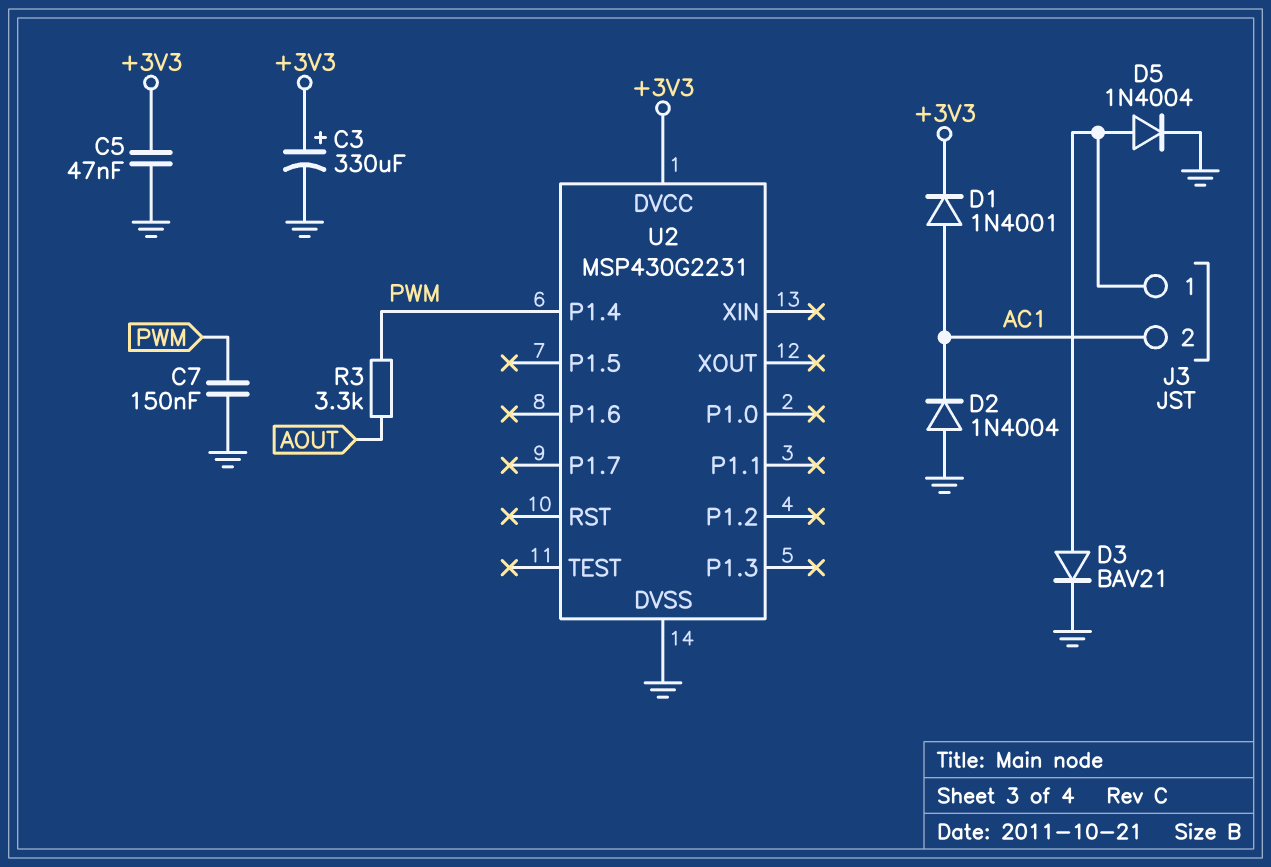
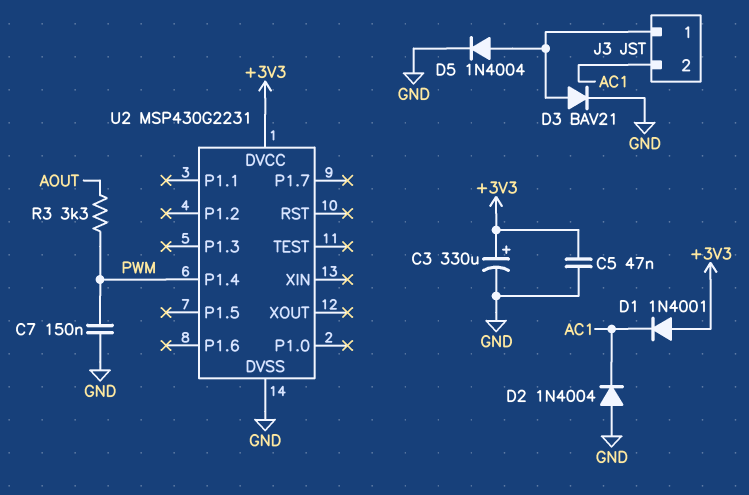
D1: diode 1N4001 (A AC1, K +3V3) -> diode 1N4001 (A +3V3, K AC1)

